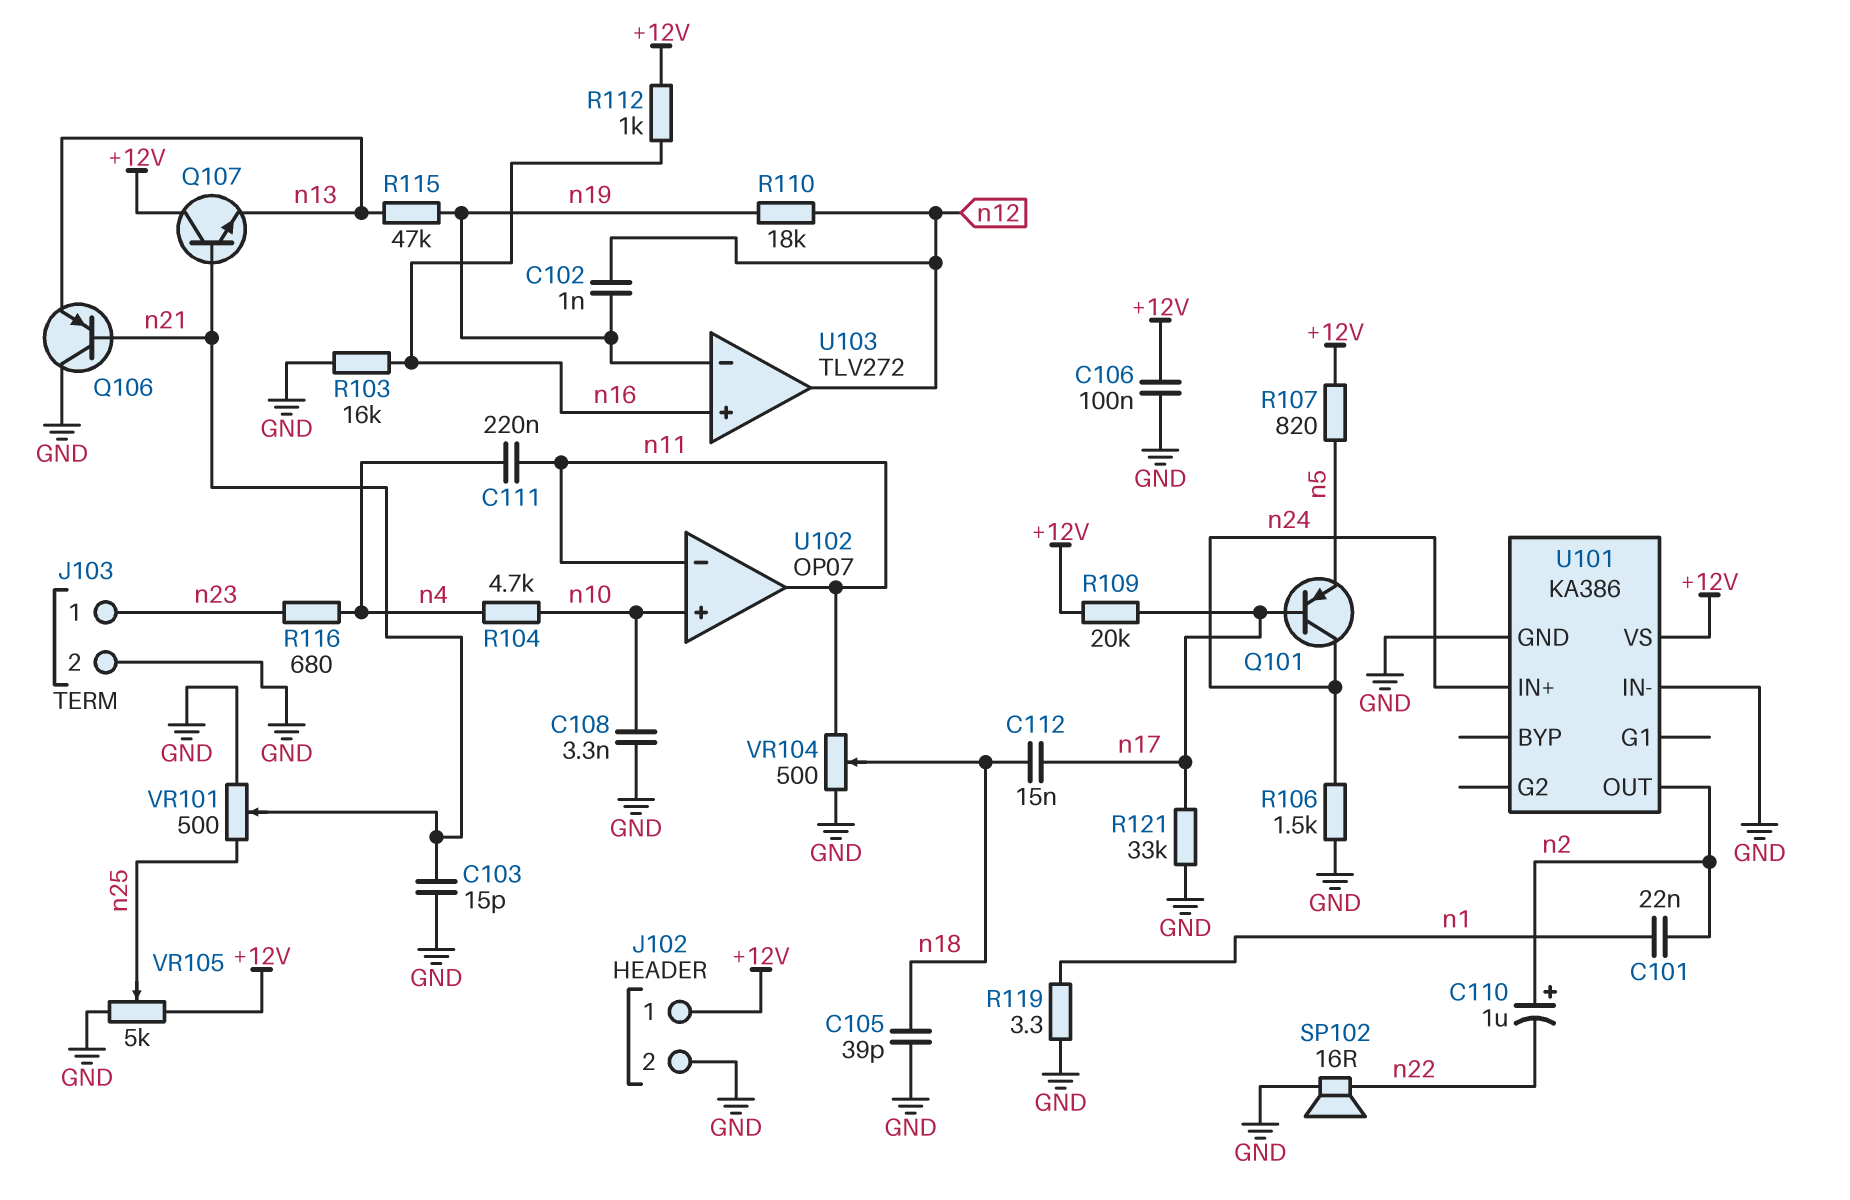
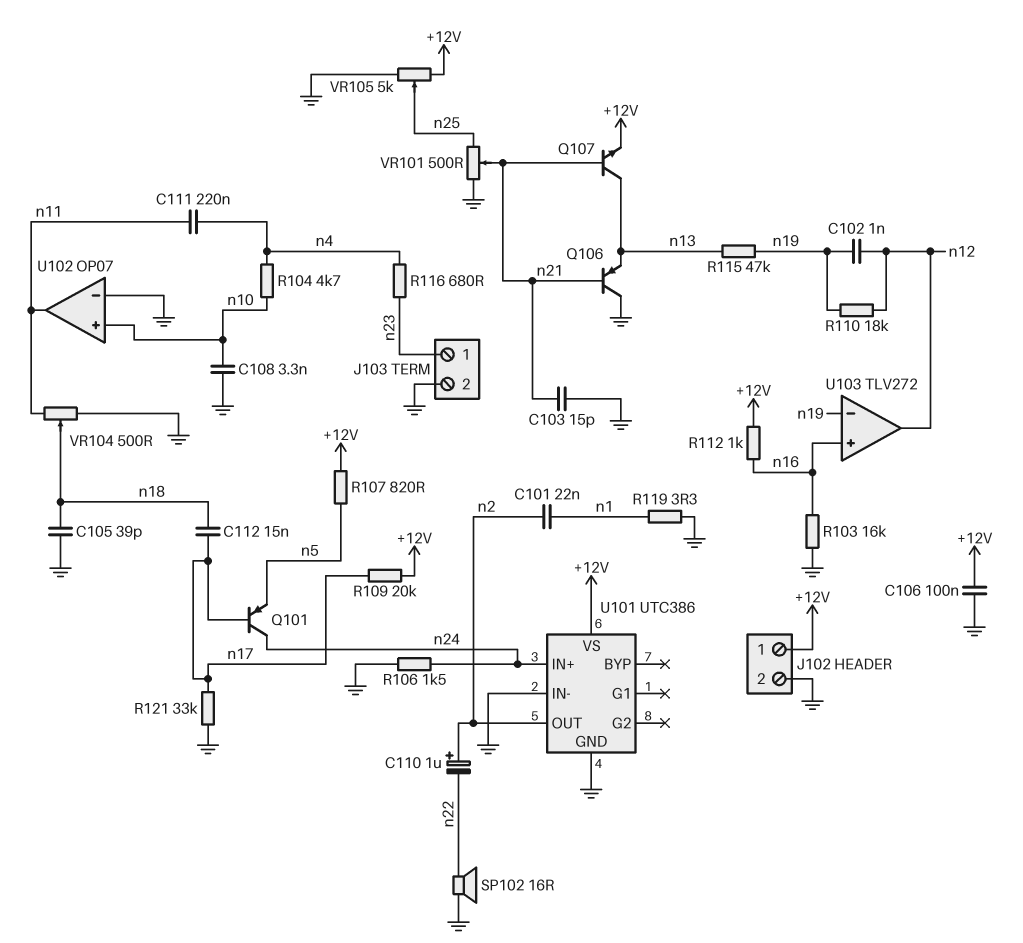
Q107: NPN (B n21, C +12V, E n13) -> NPN (B n21, C n13, E +12V)
U101: KA386 -> UTC386
U102 pin in-: n11 -> GND

